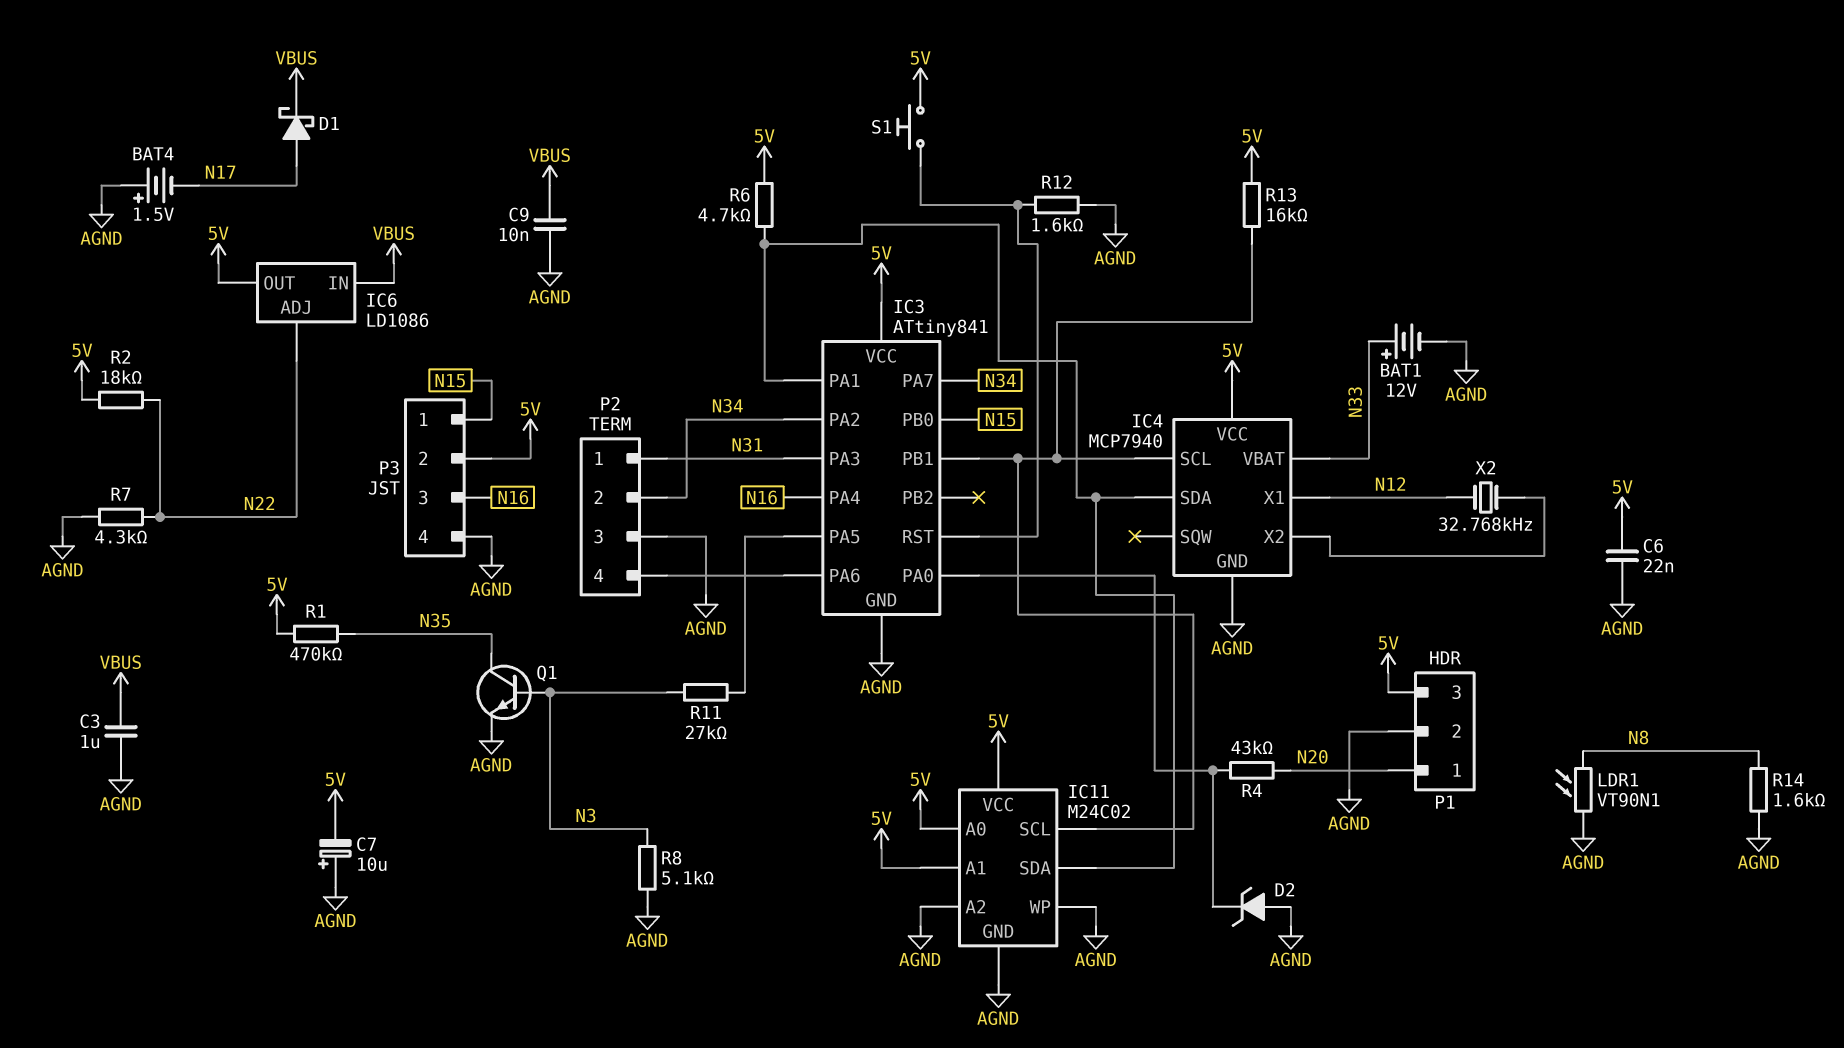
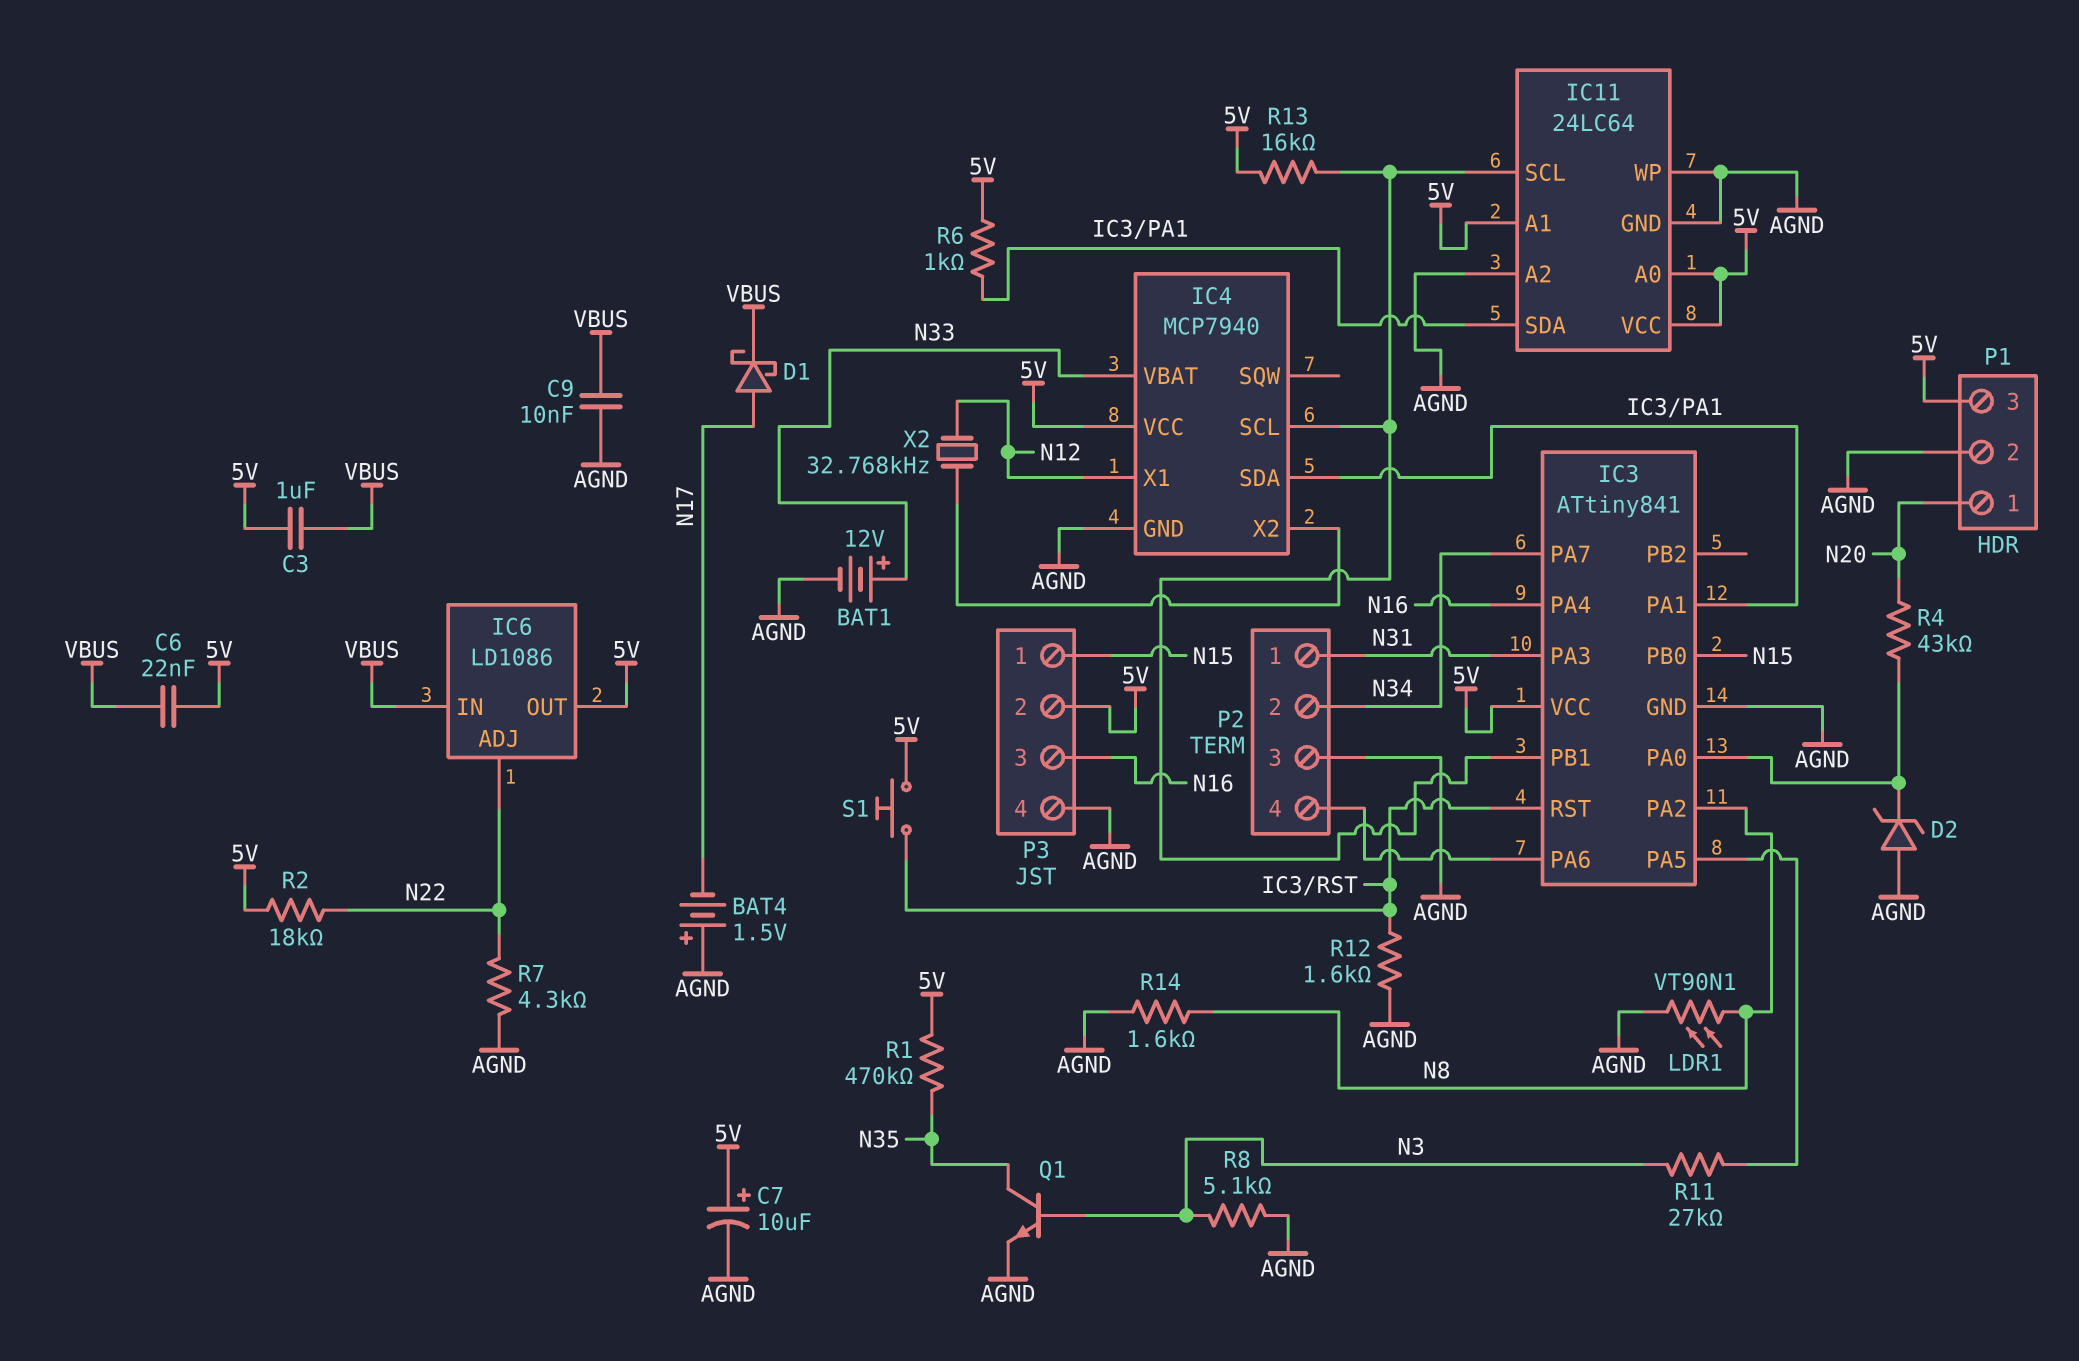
C3: 1uF (AGND, VBUS) -> 1uF (5V, VBUS)
C6: 22nF (5V, AGND) -> 22nF (5V, VBUS)
C7: 10uF (plus AGND, minus 5V) -> 10uF (plus 5V, minus AGND)
IC3 pin PA2: N34 -> N8
IC11: M24C02 -> 24LC64
R6: 4.7k (5V, IC3/PA1) -> 1k (5V, IC3/PA1)

